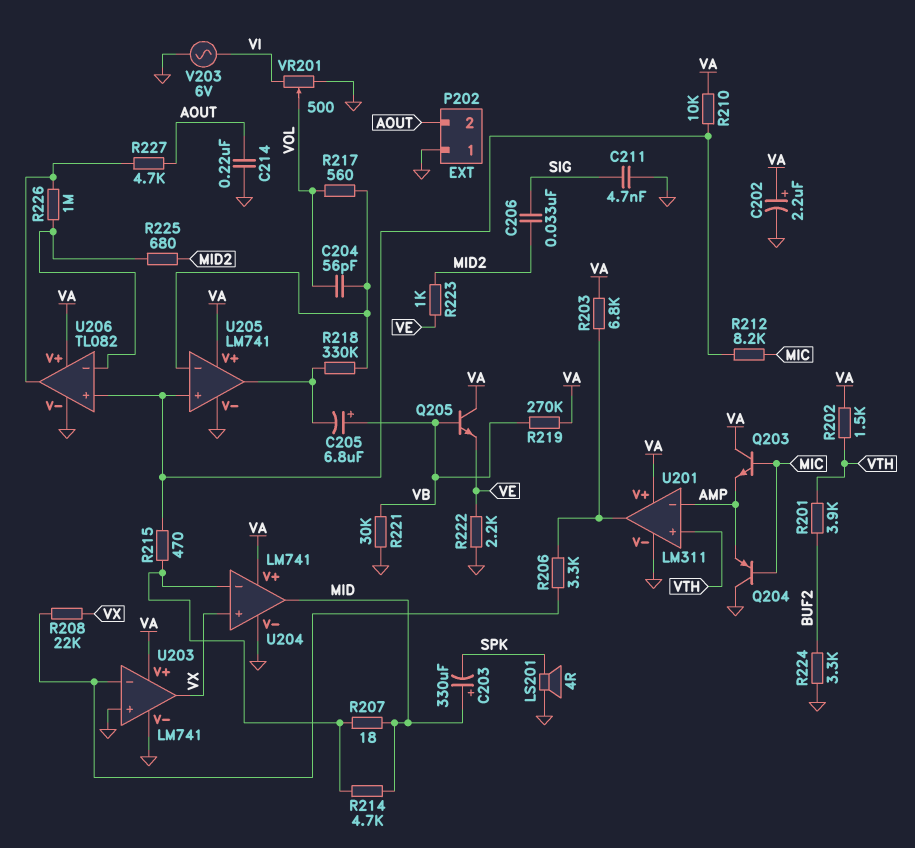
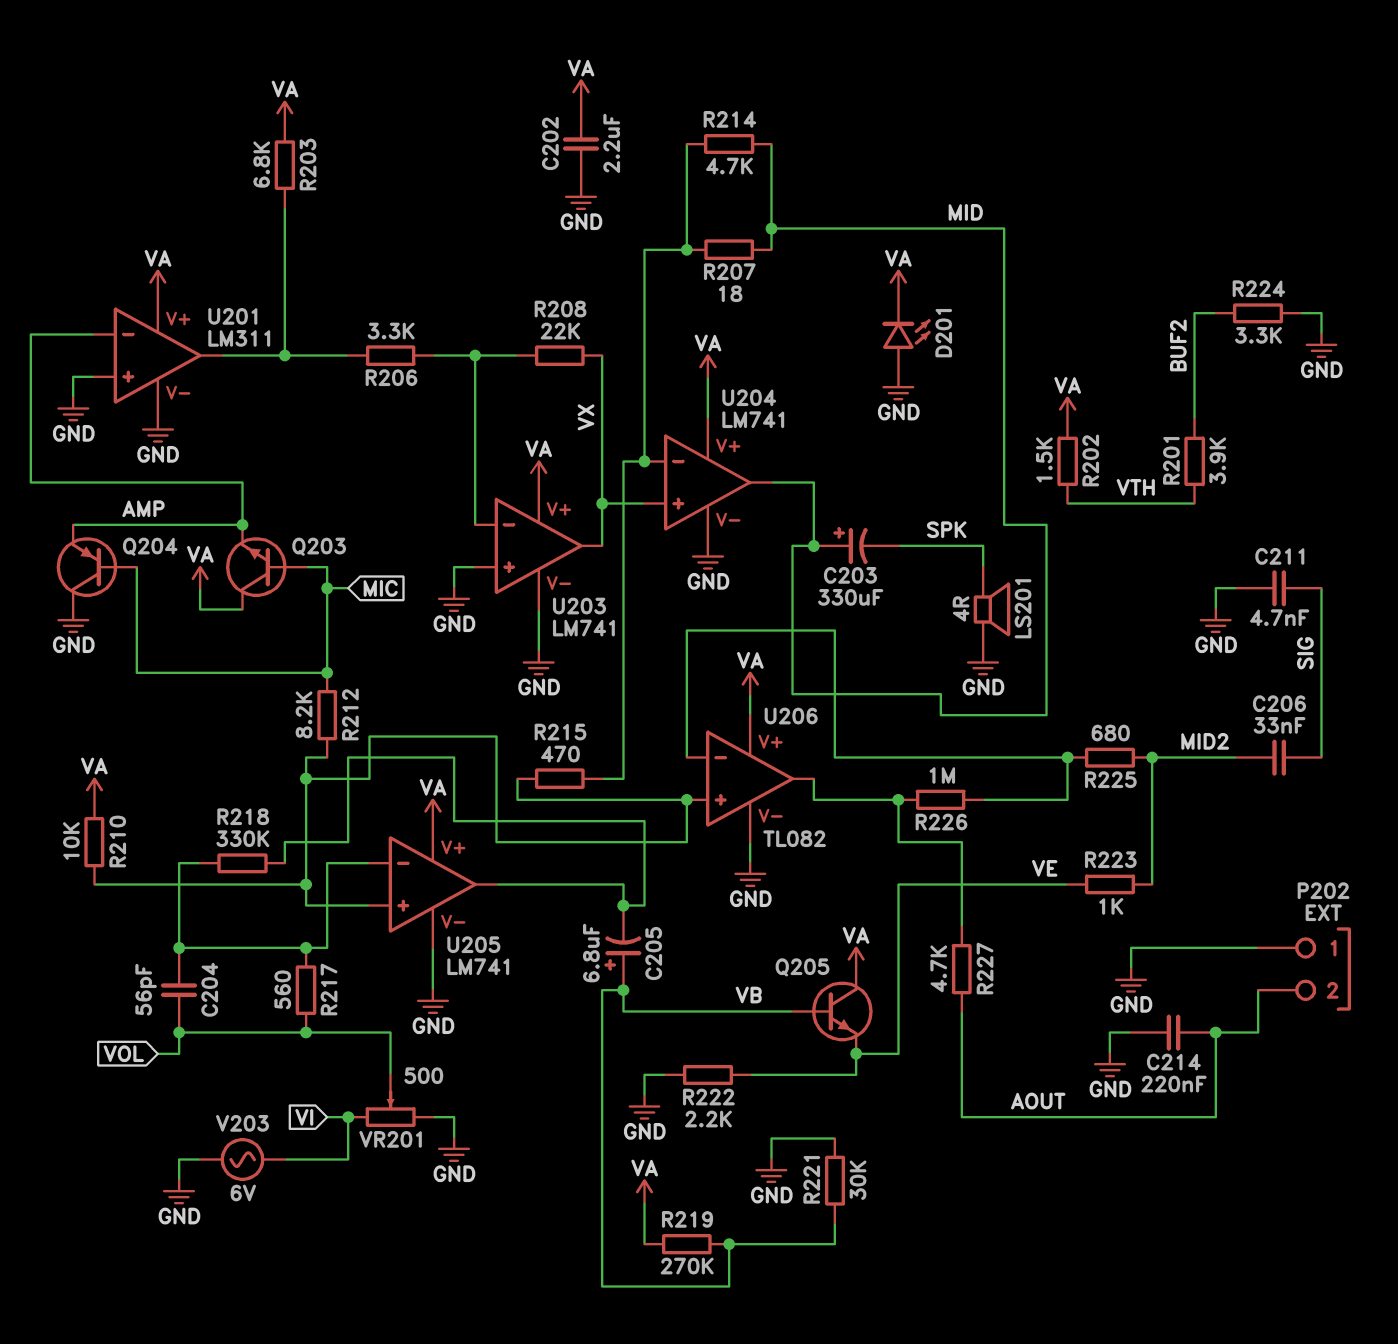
C202: 2.2uF (plus VA, minus GND) -> 2.2uF (GND, VA)
D201: none -> LED (A GND, K VA)
U201 pin in+: VTH -> GND

